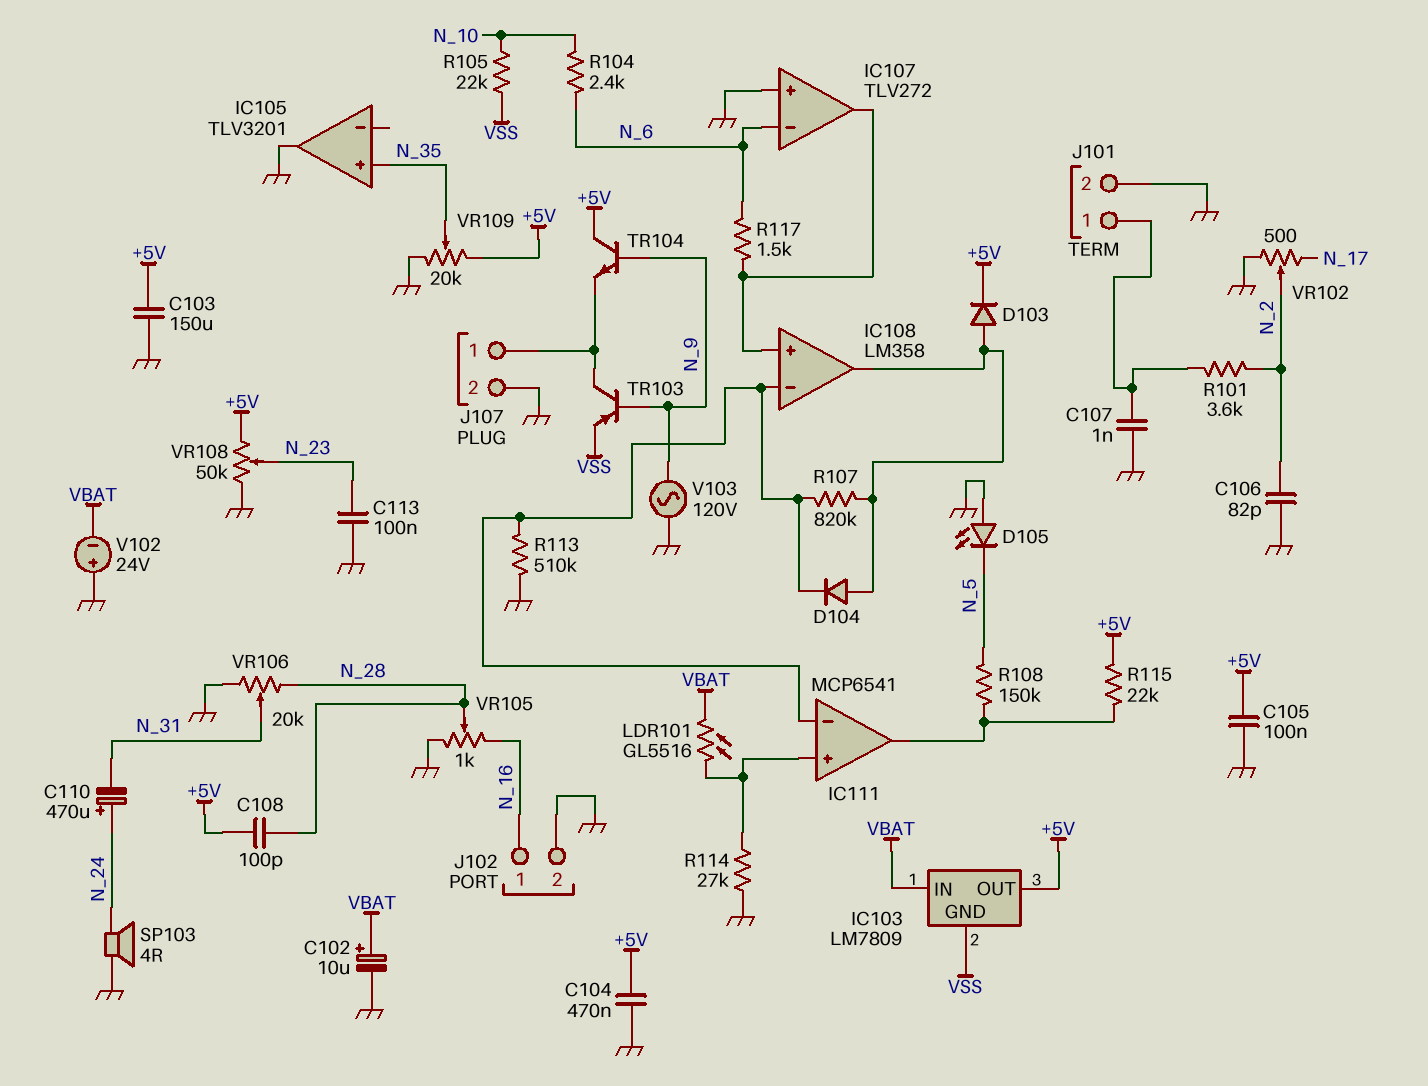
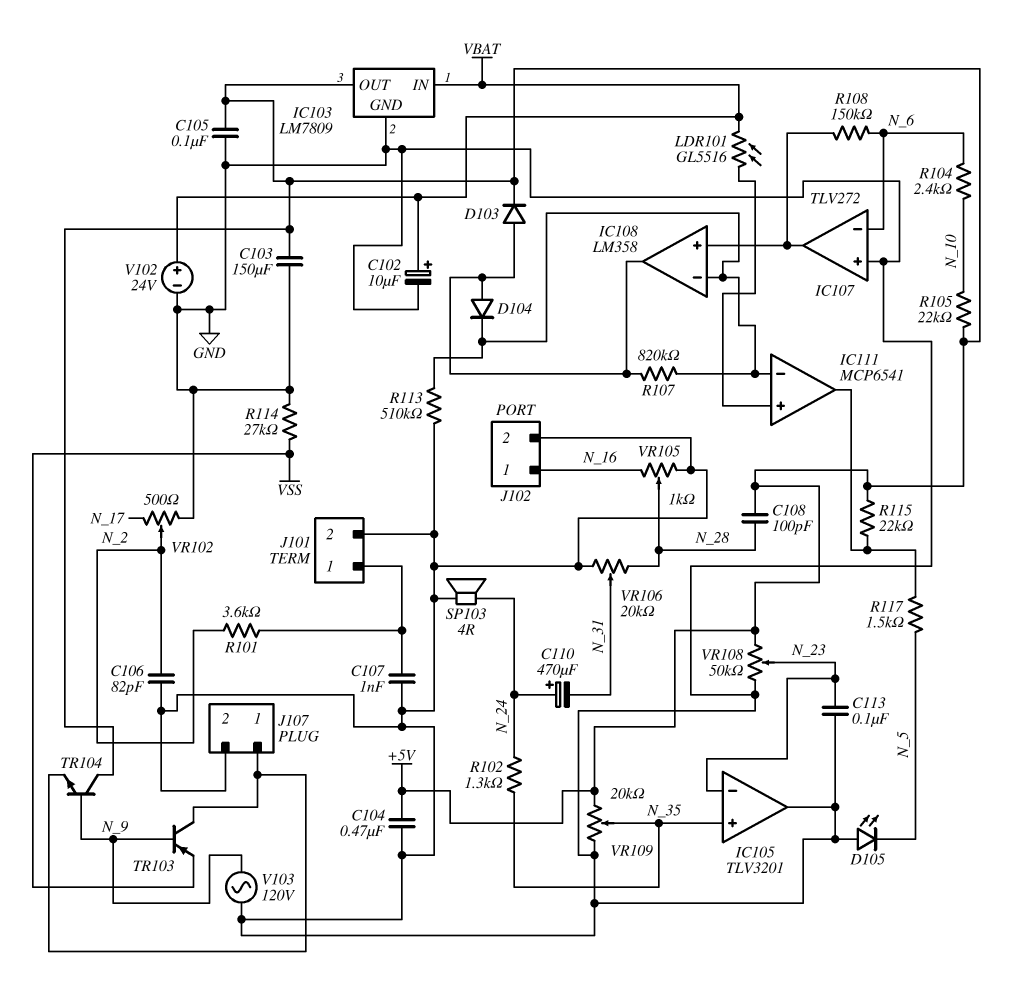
IC103 pin GND: VSS -> GND
IC105 pin in-: none -> N_23
R102: none -> 1.3k (N_24, N_35)
R105: 22k (N_10, VSS) -> 22k (+5V, N_10)
R108: 150k (IC111/out, N_5) -> 150k (IC107/out, N_6)
R114: 27k (GND, IC111/in+) -> 27k (GND, VSS)
R117: 1.5k (IC107/out, N_6) -> 1.5k (IC111/out, N_5)
V102: 24V (plus GND, minus VBAT) -> 24V (plus VBAT, minus GND)

